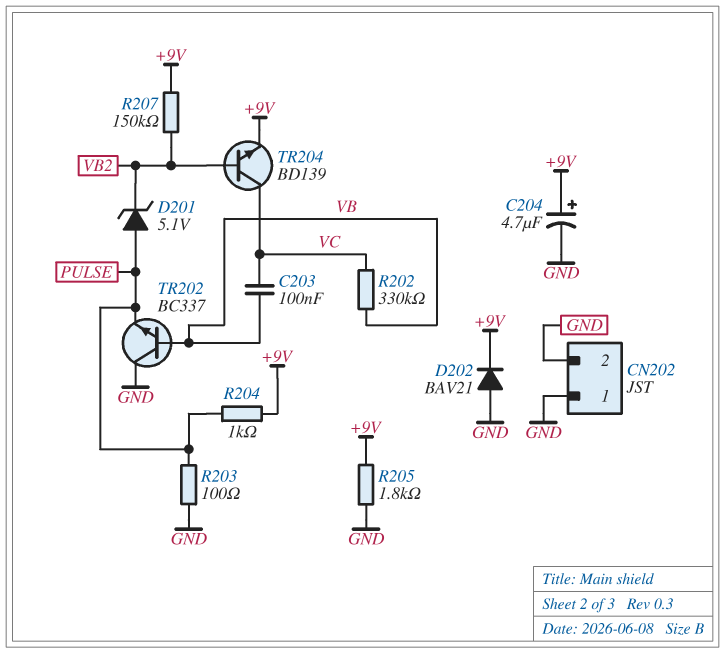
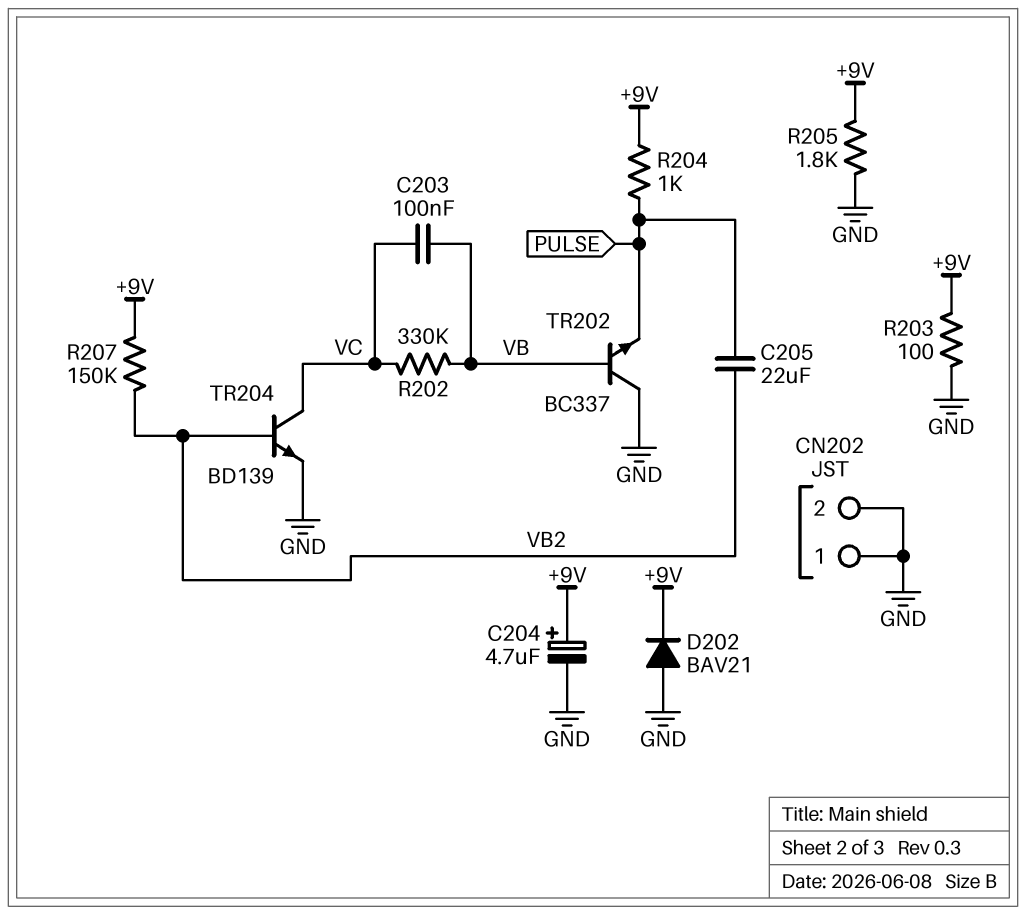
C205: none -> 22uF (PULSE, VB2)
D201: zener 5.1V (A PULSE, K VB2) -> none
R203: 100 (GND, PULSE) -> 100 (+9V, GND)
TR204: NPN BD139 (B VB2, C VC, E +9V) -> NPN BD139 (B VB2, C VC, E GND)

